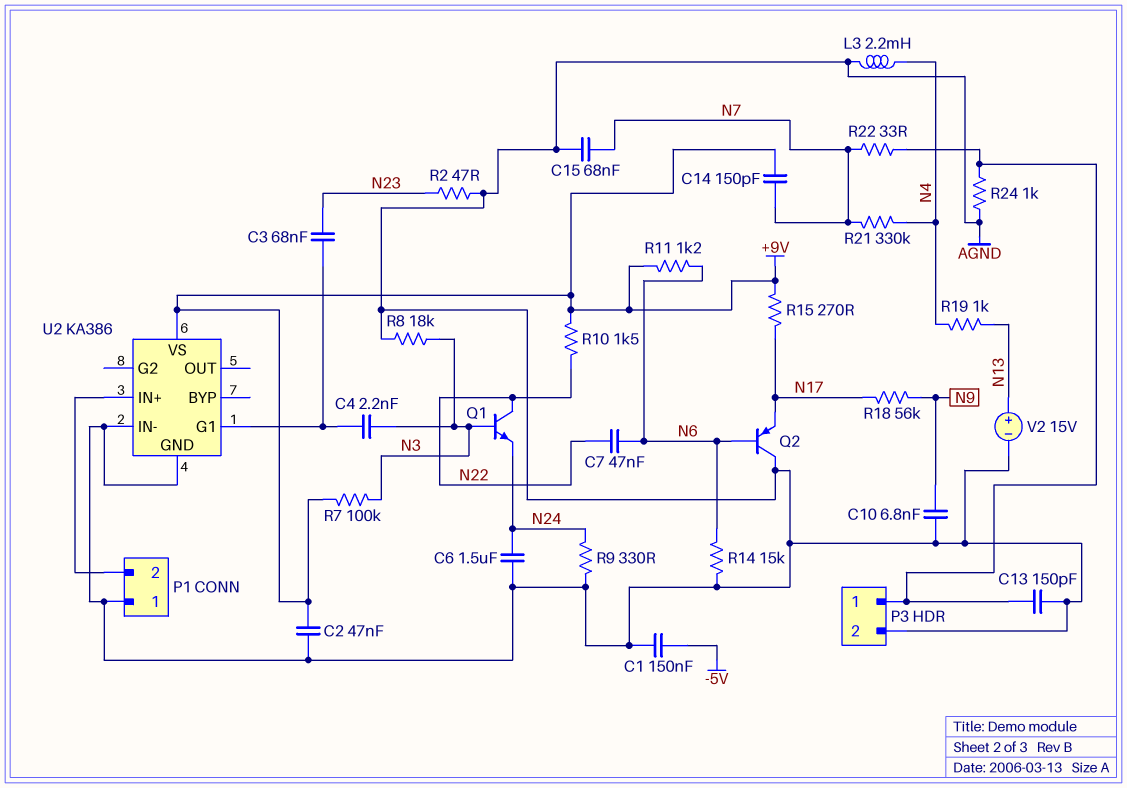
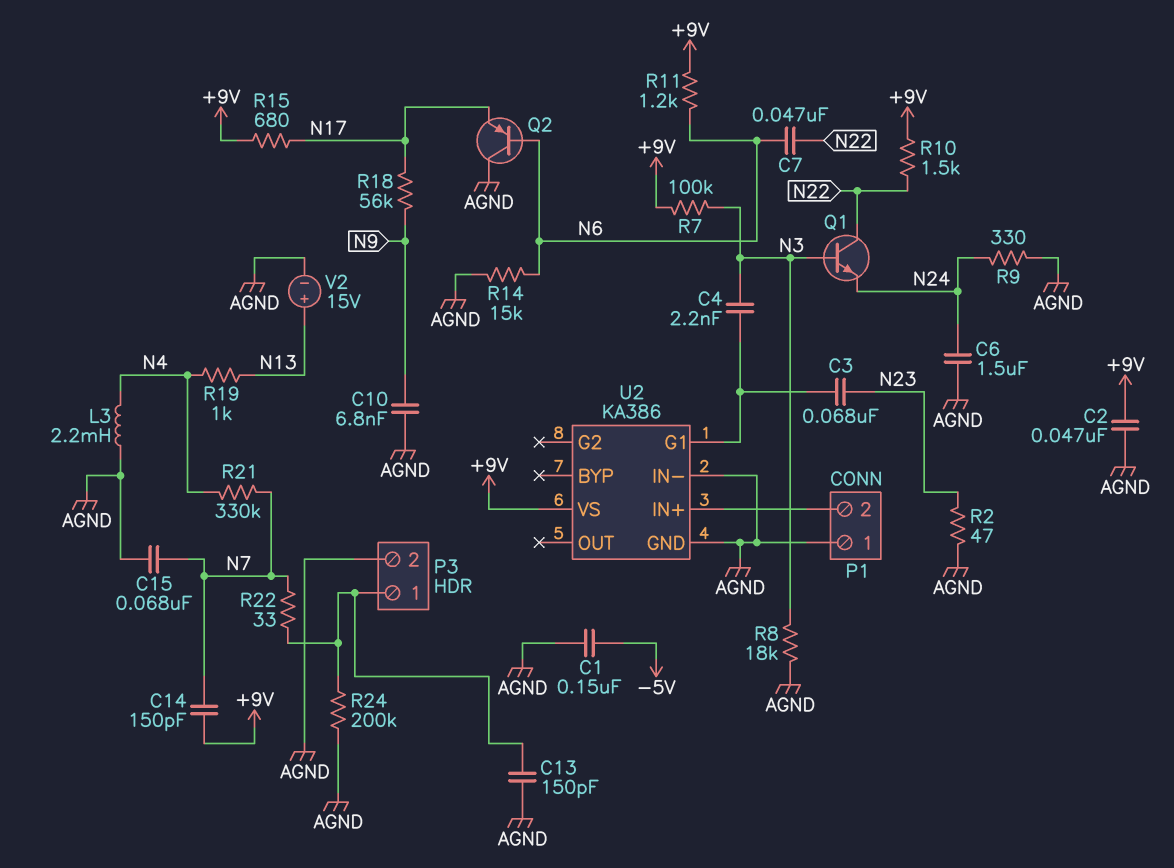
R15: 270 (+9V, N17) -> 680 (+9V, N17)
R24: 1k (AGND, P3/1) -> 200k (AGND, P3/1)

